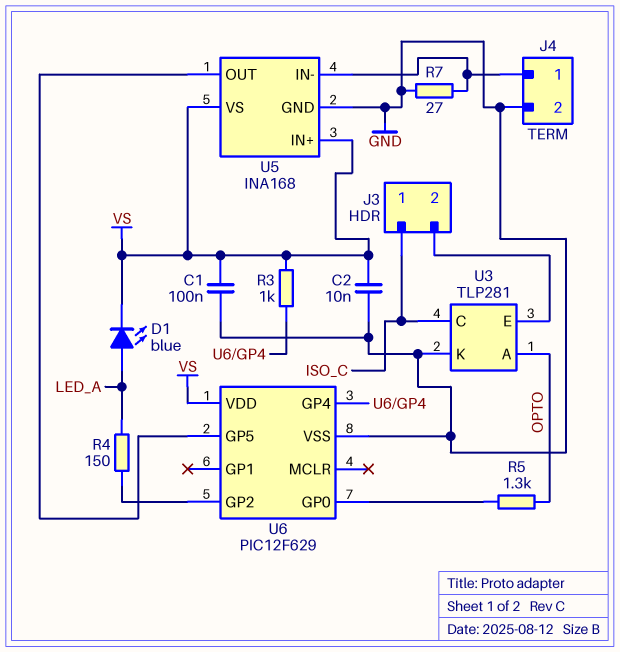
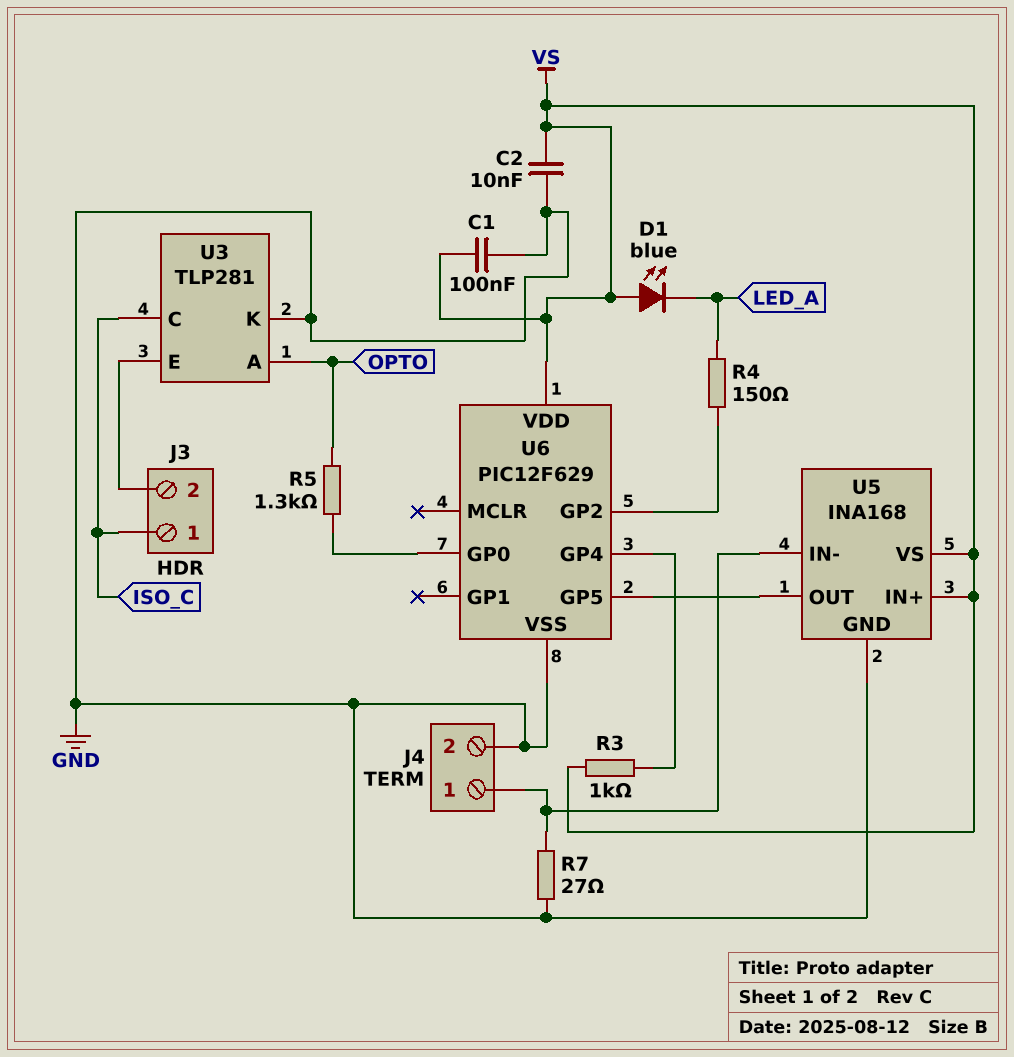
D1: LED blue (A LED_A, K VS) -> LED blue (A VS, K LED_A)

